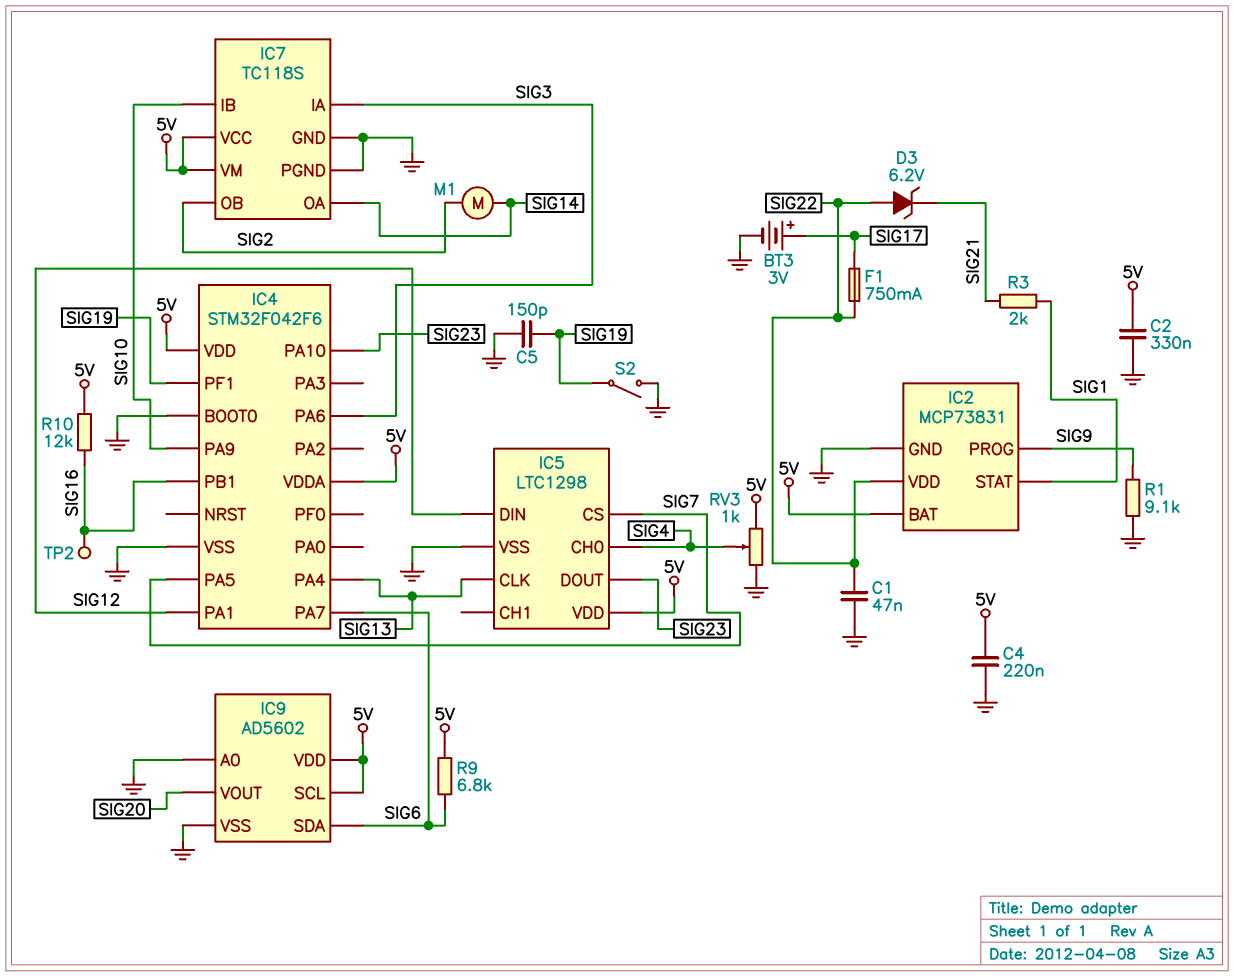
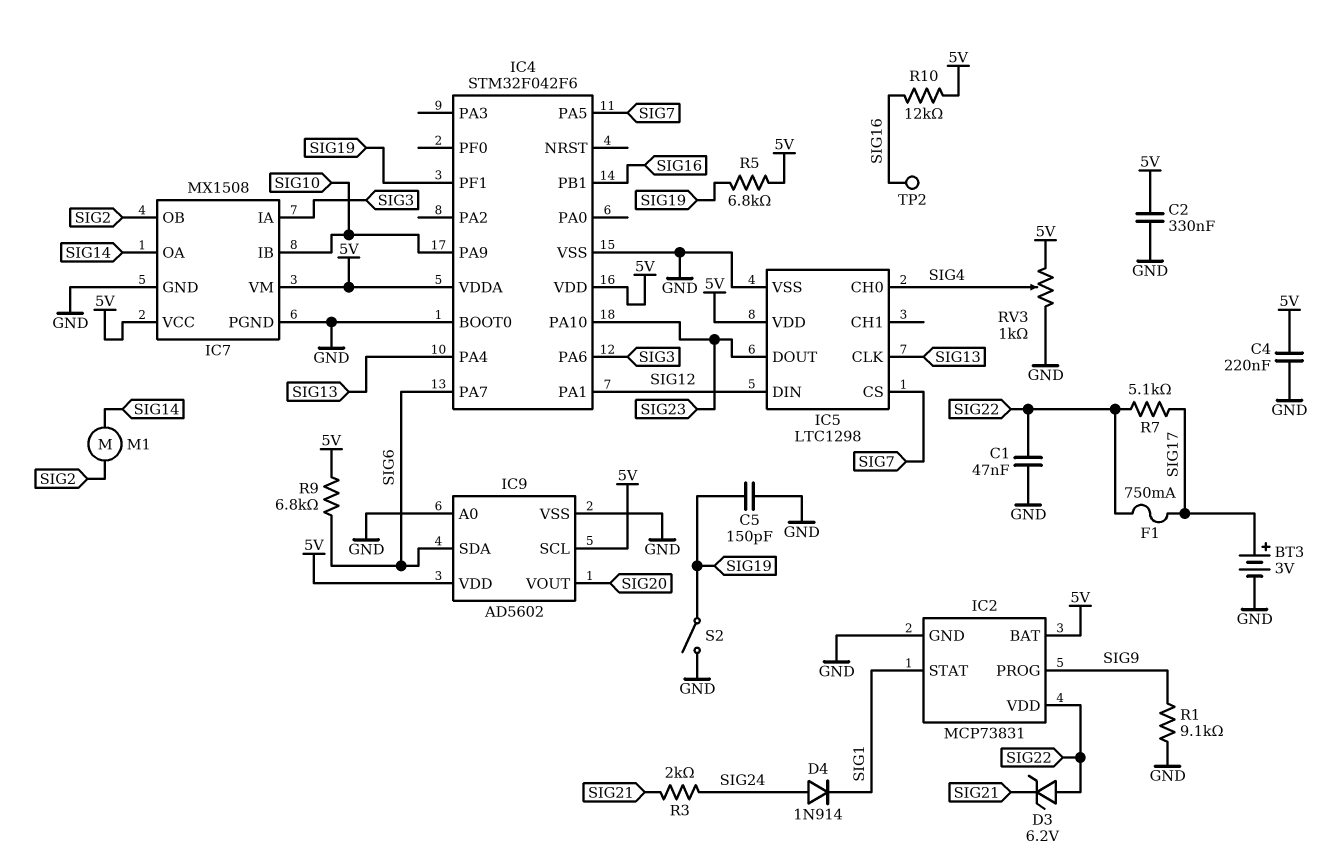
D4: none -> diode 1N914 (A SIG24, K SIG1)
IC7: TC118S -> MX1508
R3: 2k (SIG1, SIG21) -> 2k (SIG21, SIG24)
R5: none -> 6.8k (5V, SIG19)
R7: none -> 5.1k (SIG17, SIG22)

